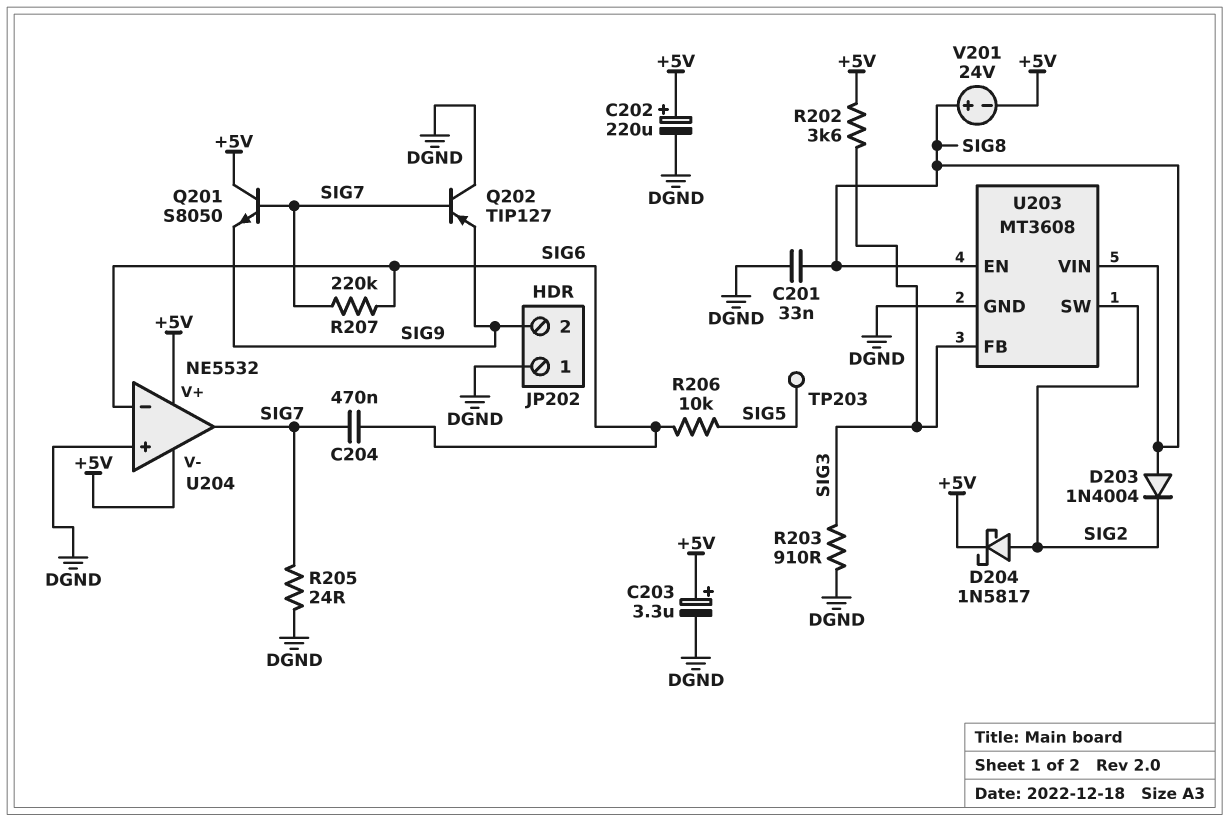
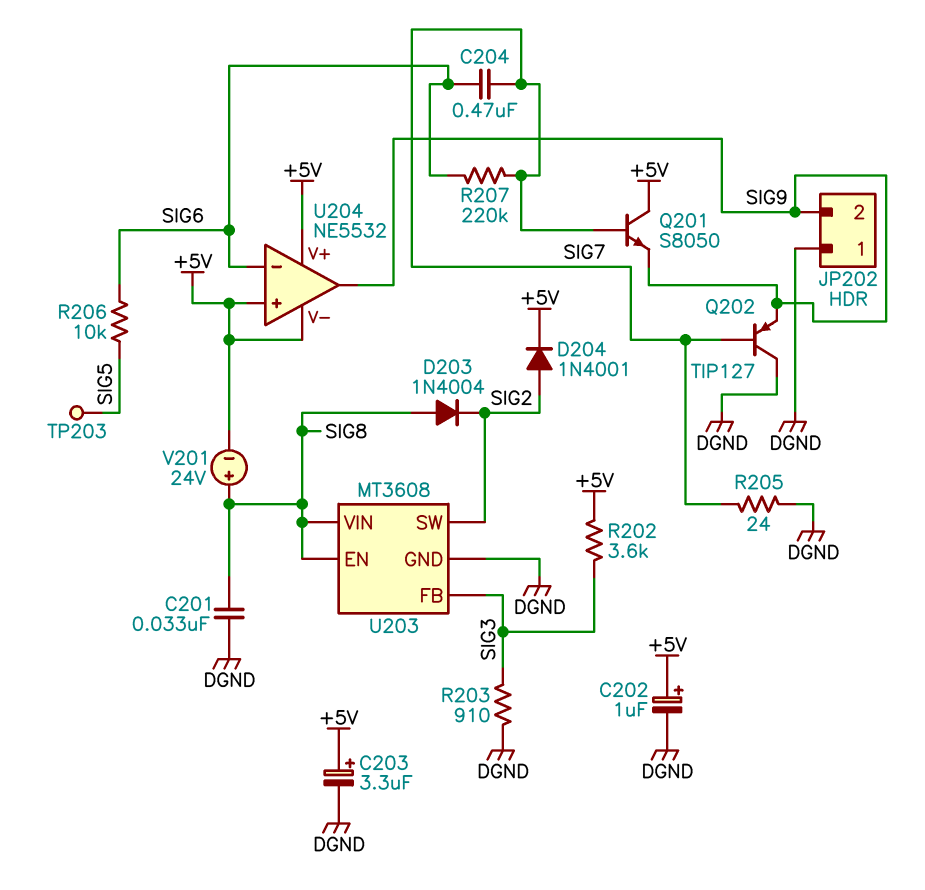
C202: 220uF (plus +5V, minus DGND) -> 1uF (plus +5V, minus DGND)
D204: schottky 1N5817 (A SIG2, K +5V) -> diode 1N4001 (A SIG2, K +5V)
U204 pin in+: DGND -> +5V
U204 pin out: SIG7 -> SIG9

